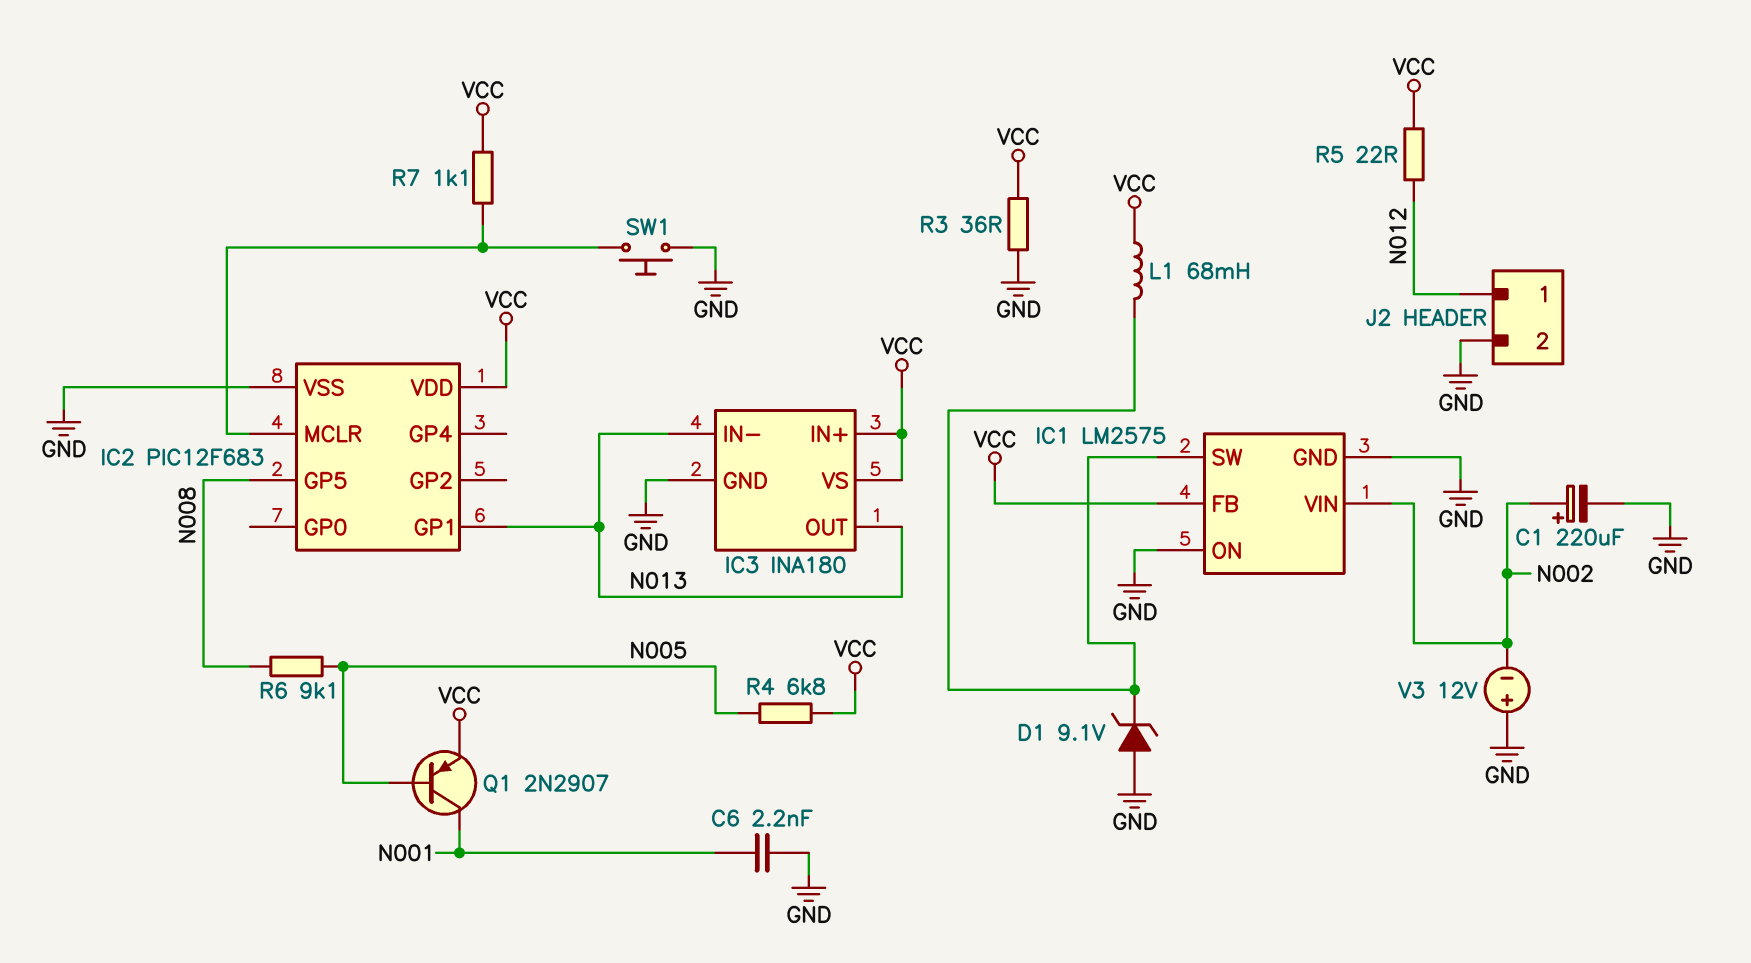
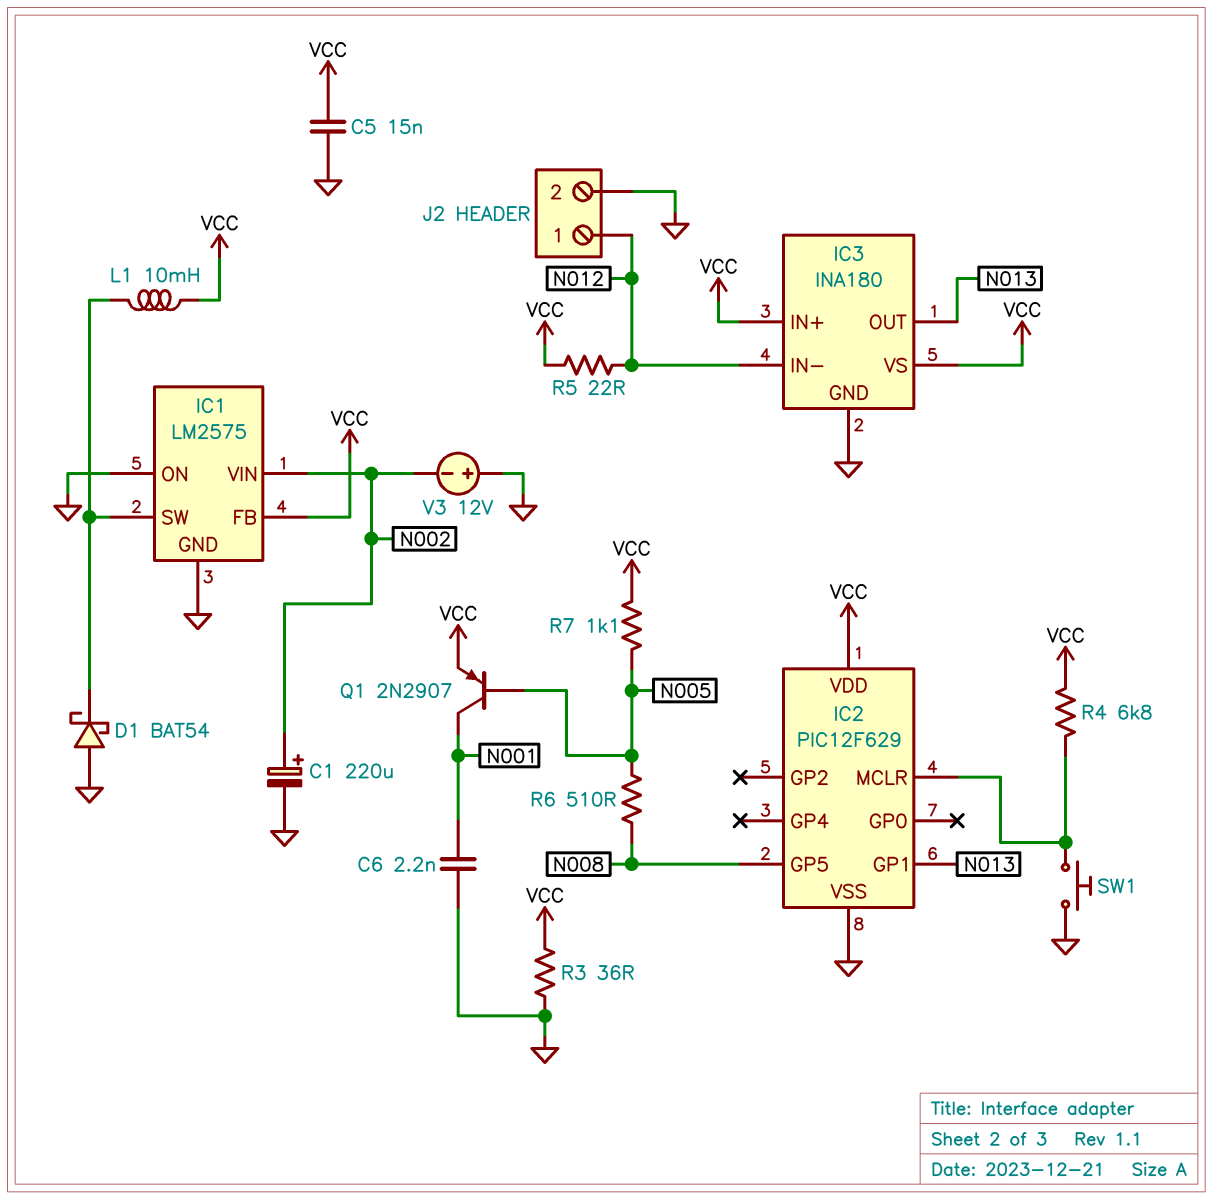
C5: none -> 15nF (GND, VCC)
D1: zener 9.1V (A GND, K IC1/SW) -> schottky BAT54 (A GND, K IC1/SW)
IC2: PIC12F683 -> PIC12F629
IC3 pin IN-: N013 -> N012
L1: 68mH (IC1/SW, VCC) -> 10mH (IC1/SW, VCC)
R4: 6.8k (N005, VCC) -> 6.8k (IC2/MCLR, VCC)
R6: 9.1k (N005, N008) -> 510 (N005, N008)
R7: 1.1k (IC2/MCLR, VCC) -> 1.1k (N005, VCC)

